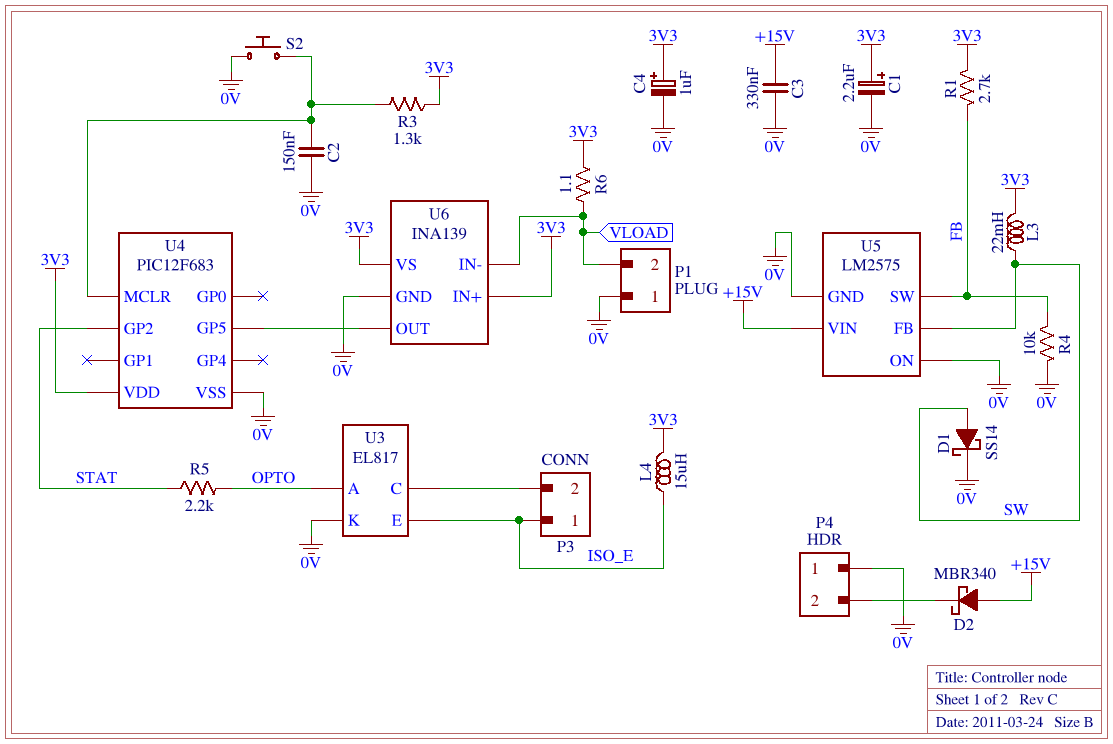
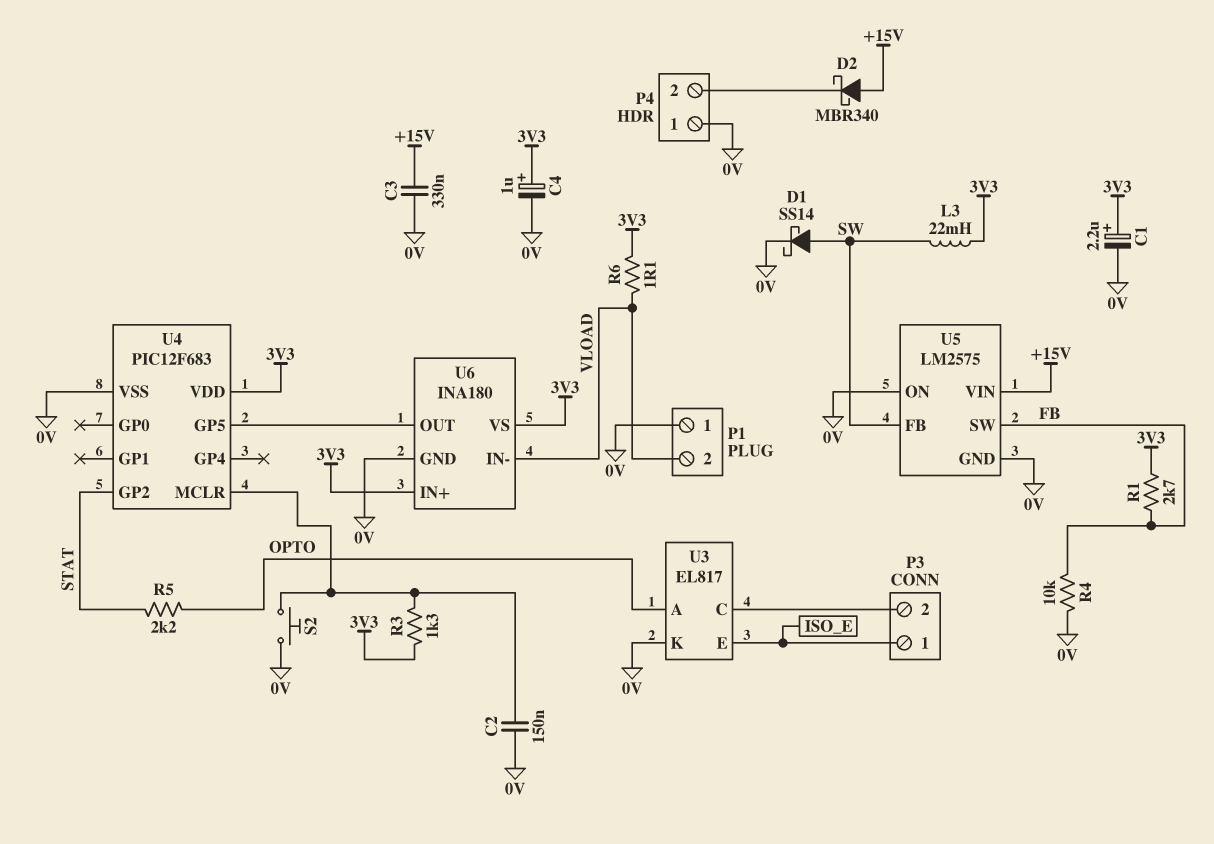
L4: 15uH (3V3, ISO_E) -> none
U6: INA139 -> INA180

